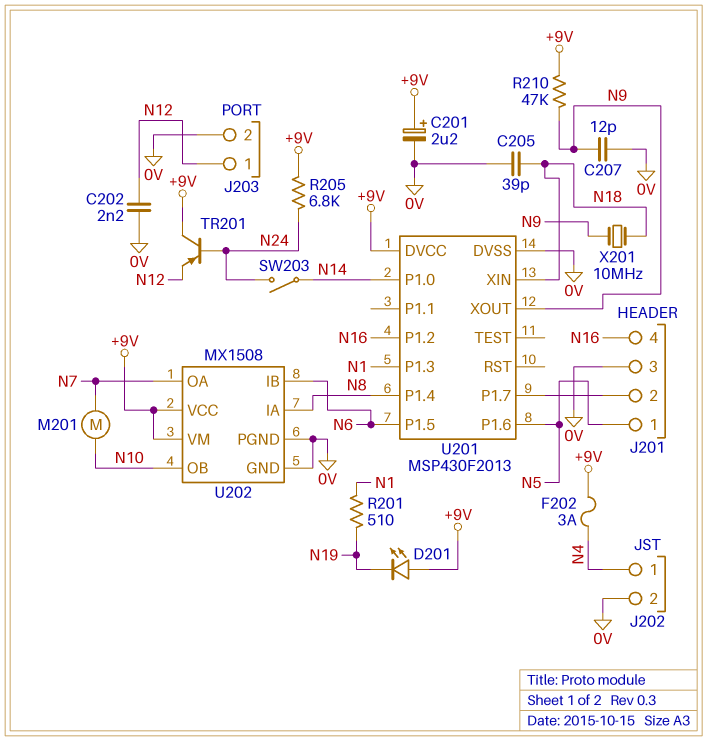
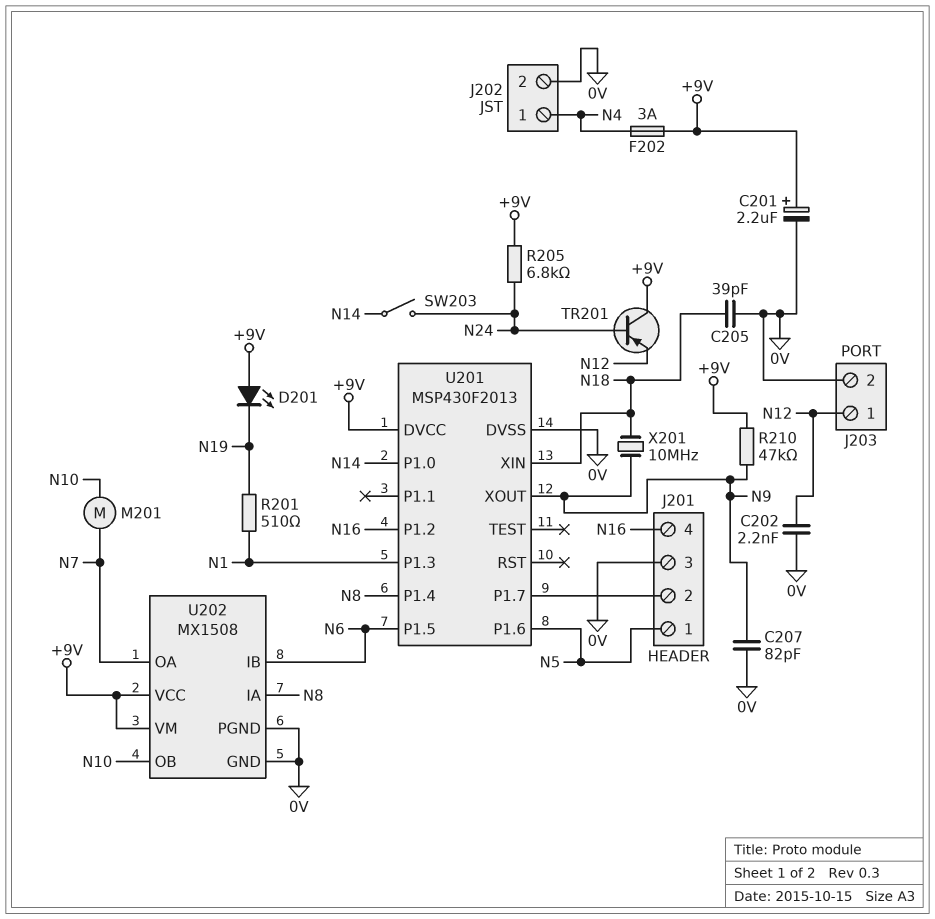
C207: 12pF (0V, N9) -> 82pF (0V, N9)

